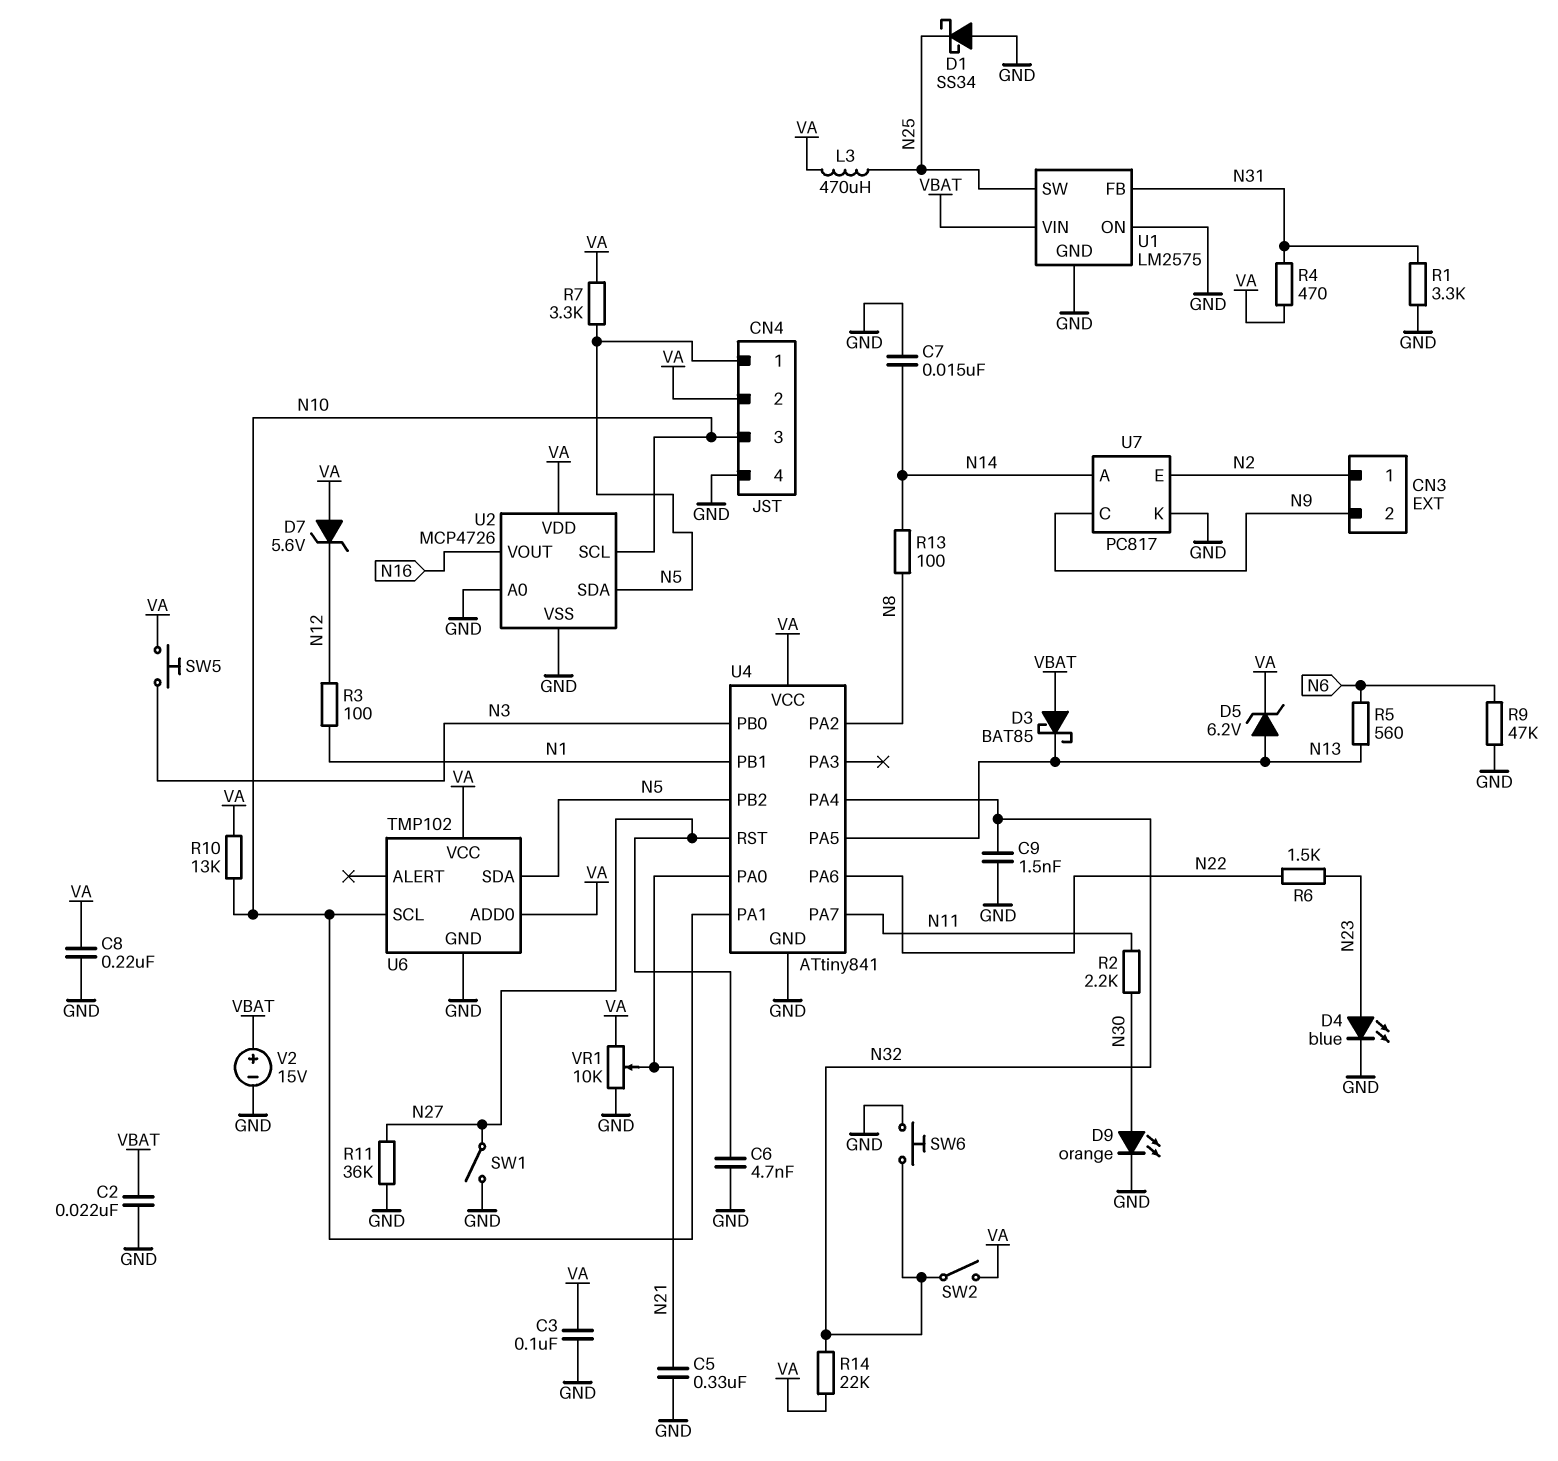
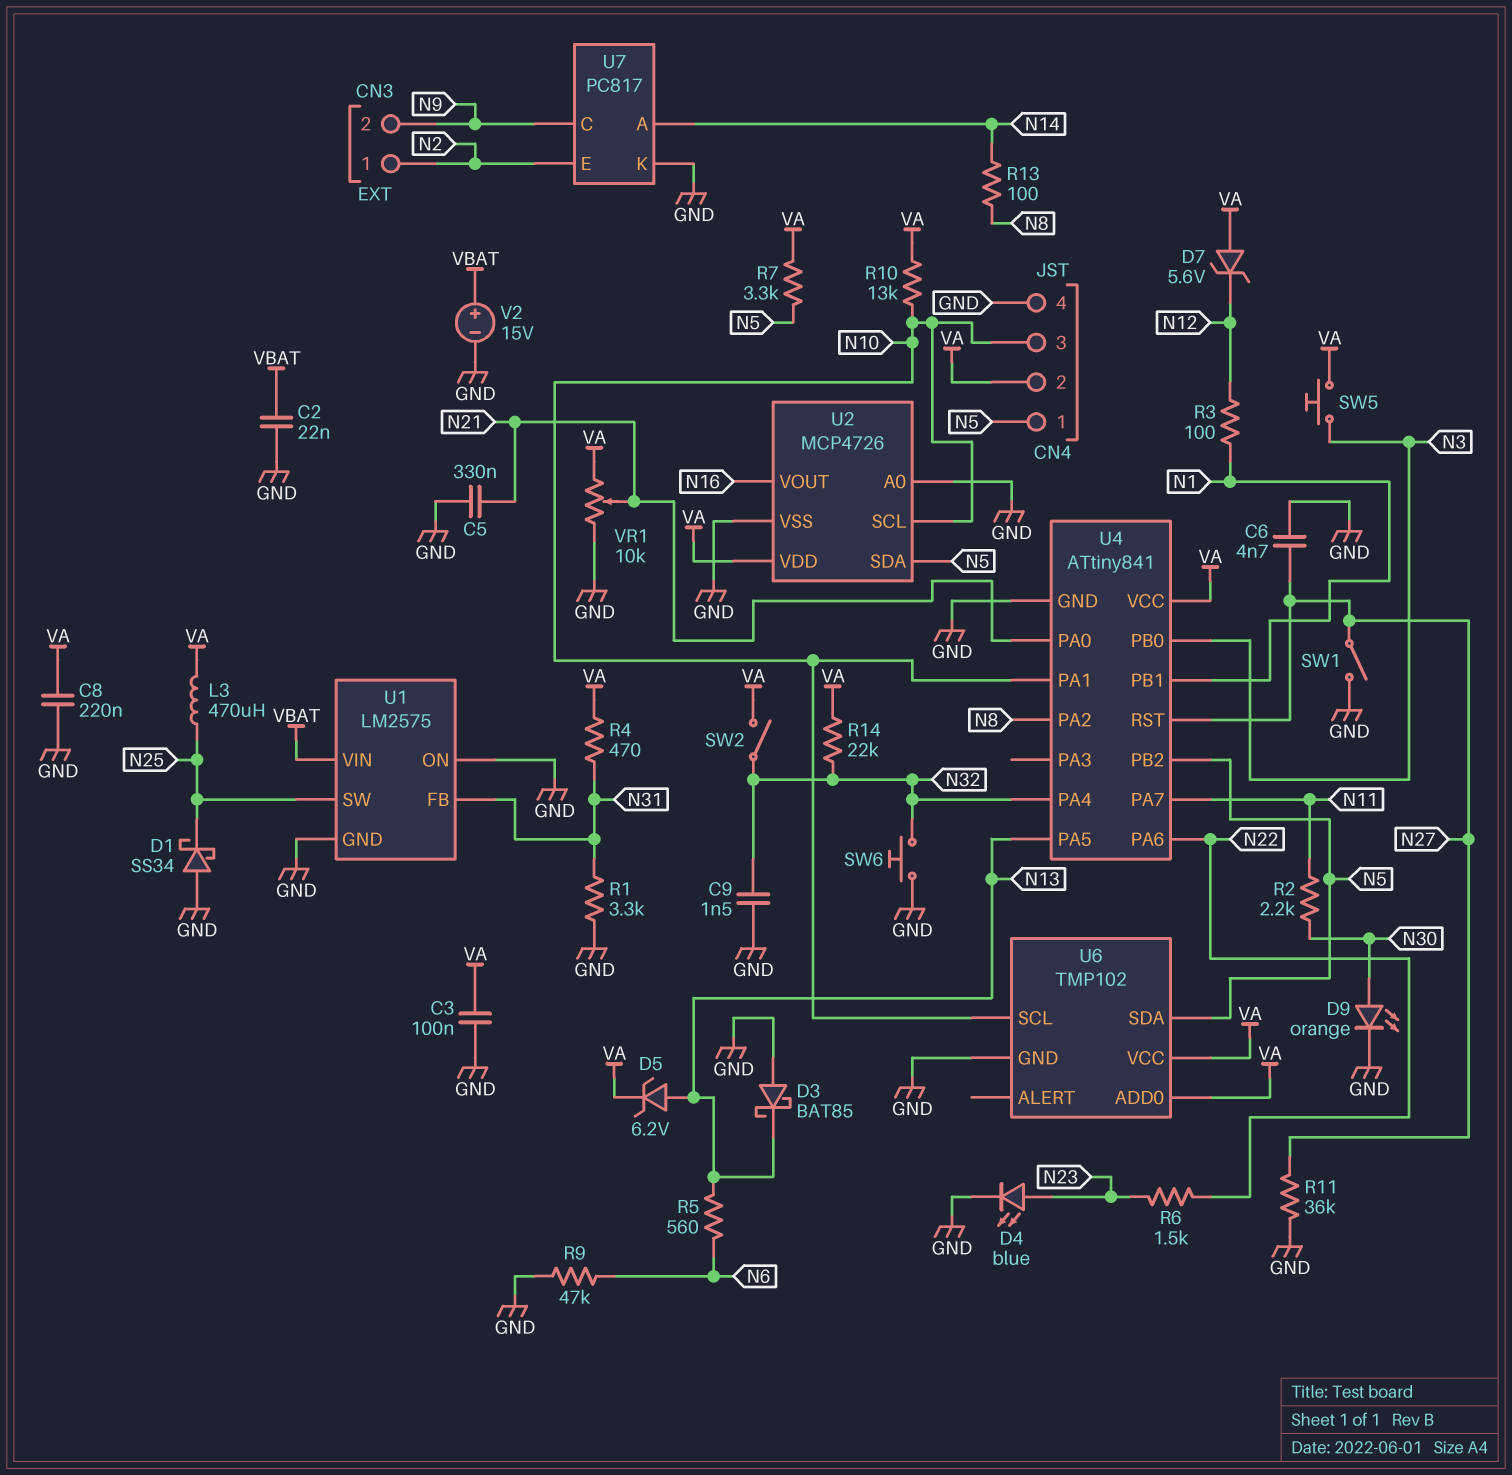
C7: 15nF (GND, N14) -> none
D3: schottky BAT85 (A VBAT, K N13) -> schottky BAT85 (A GND, K N13)

